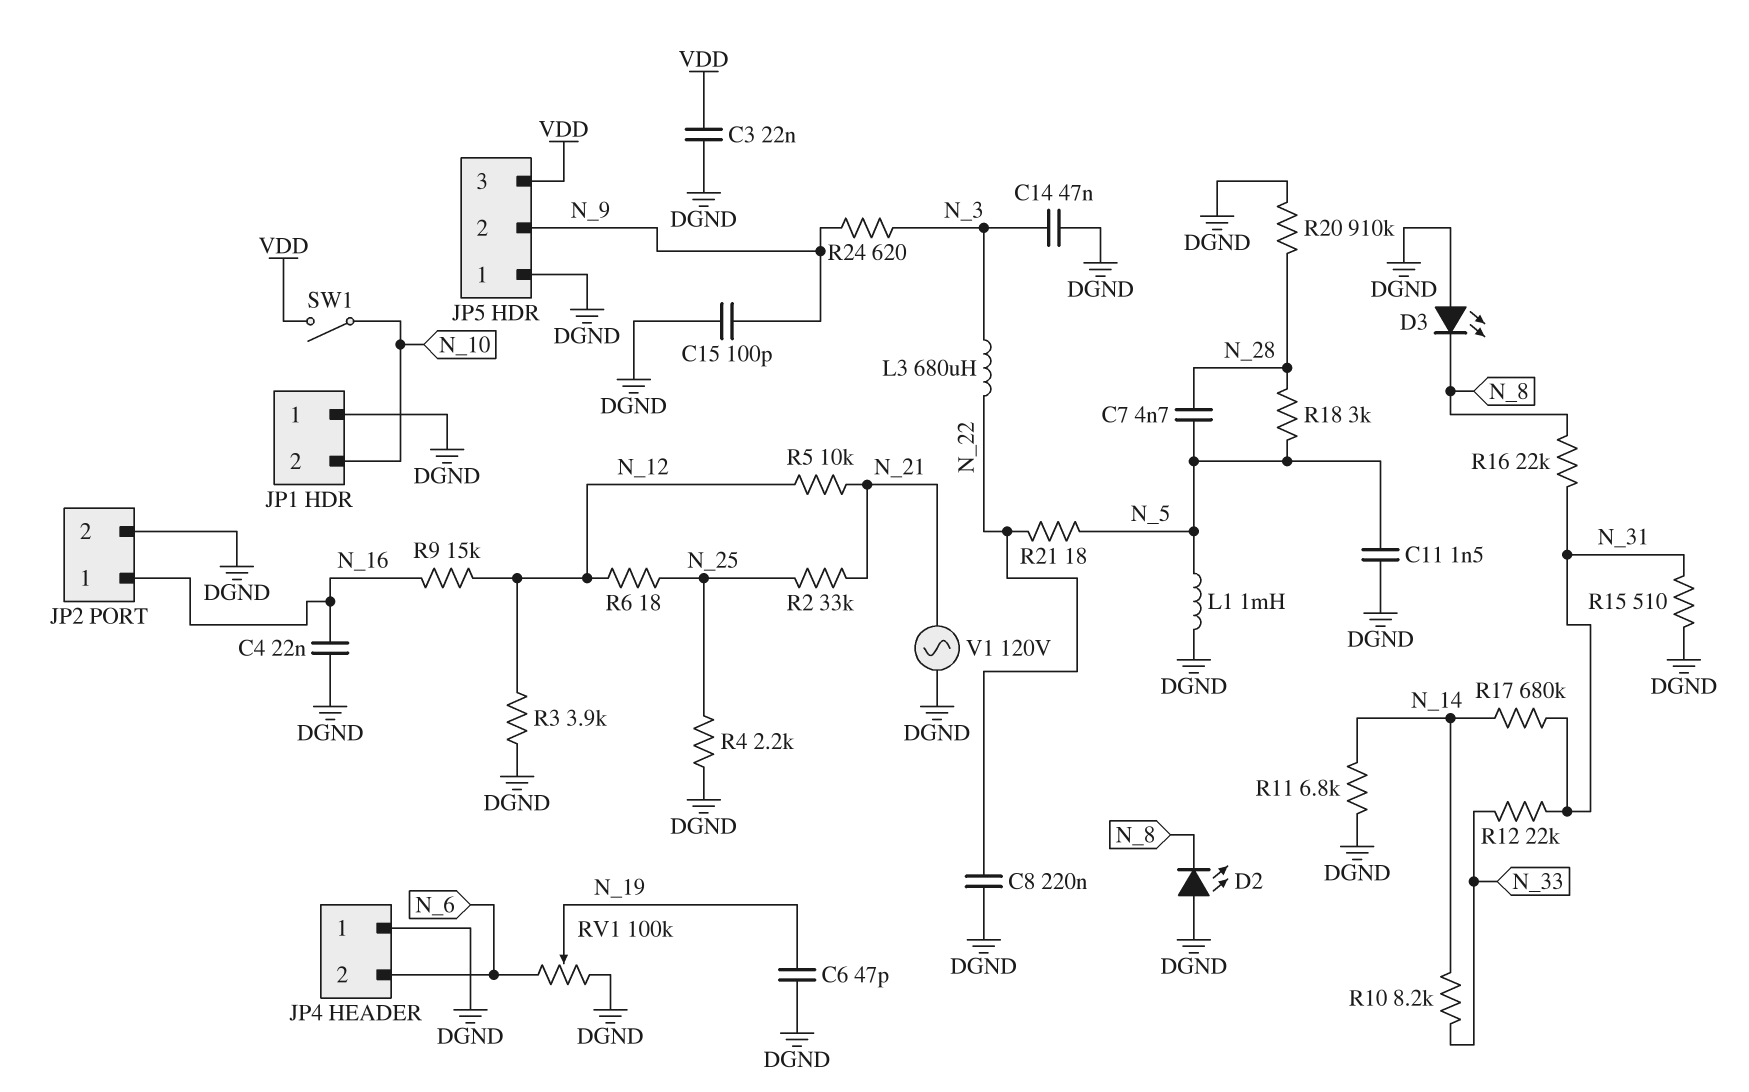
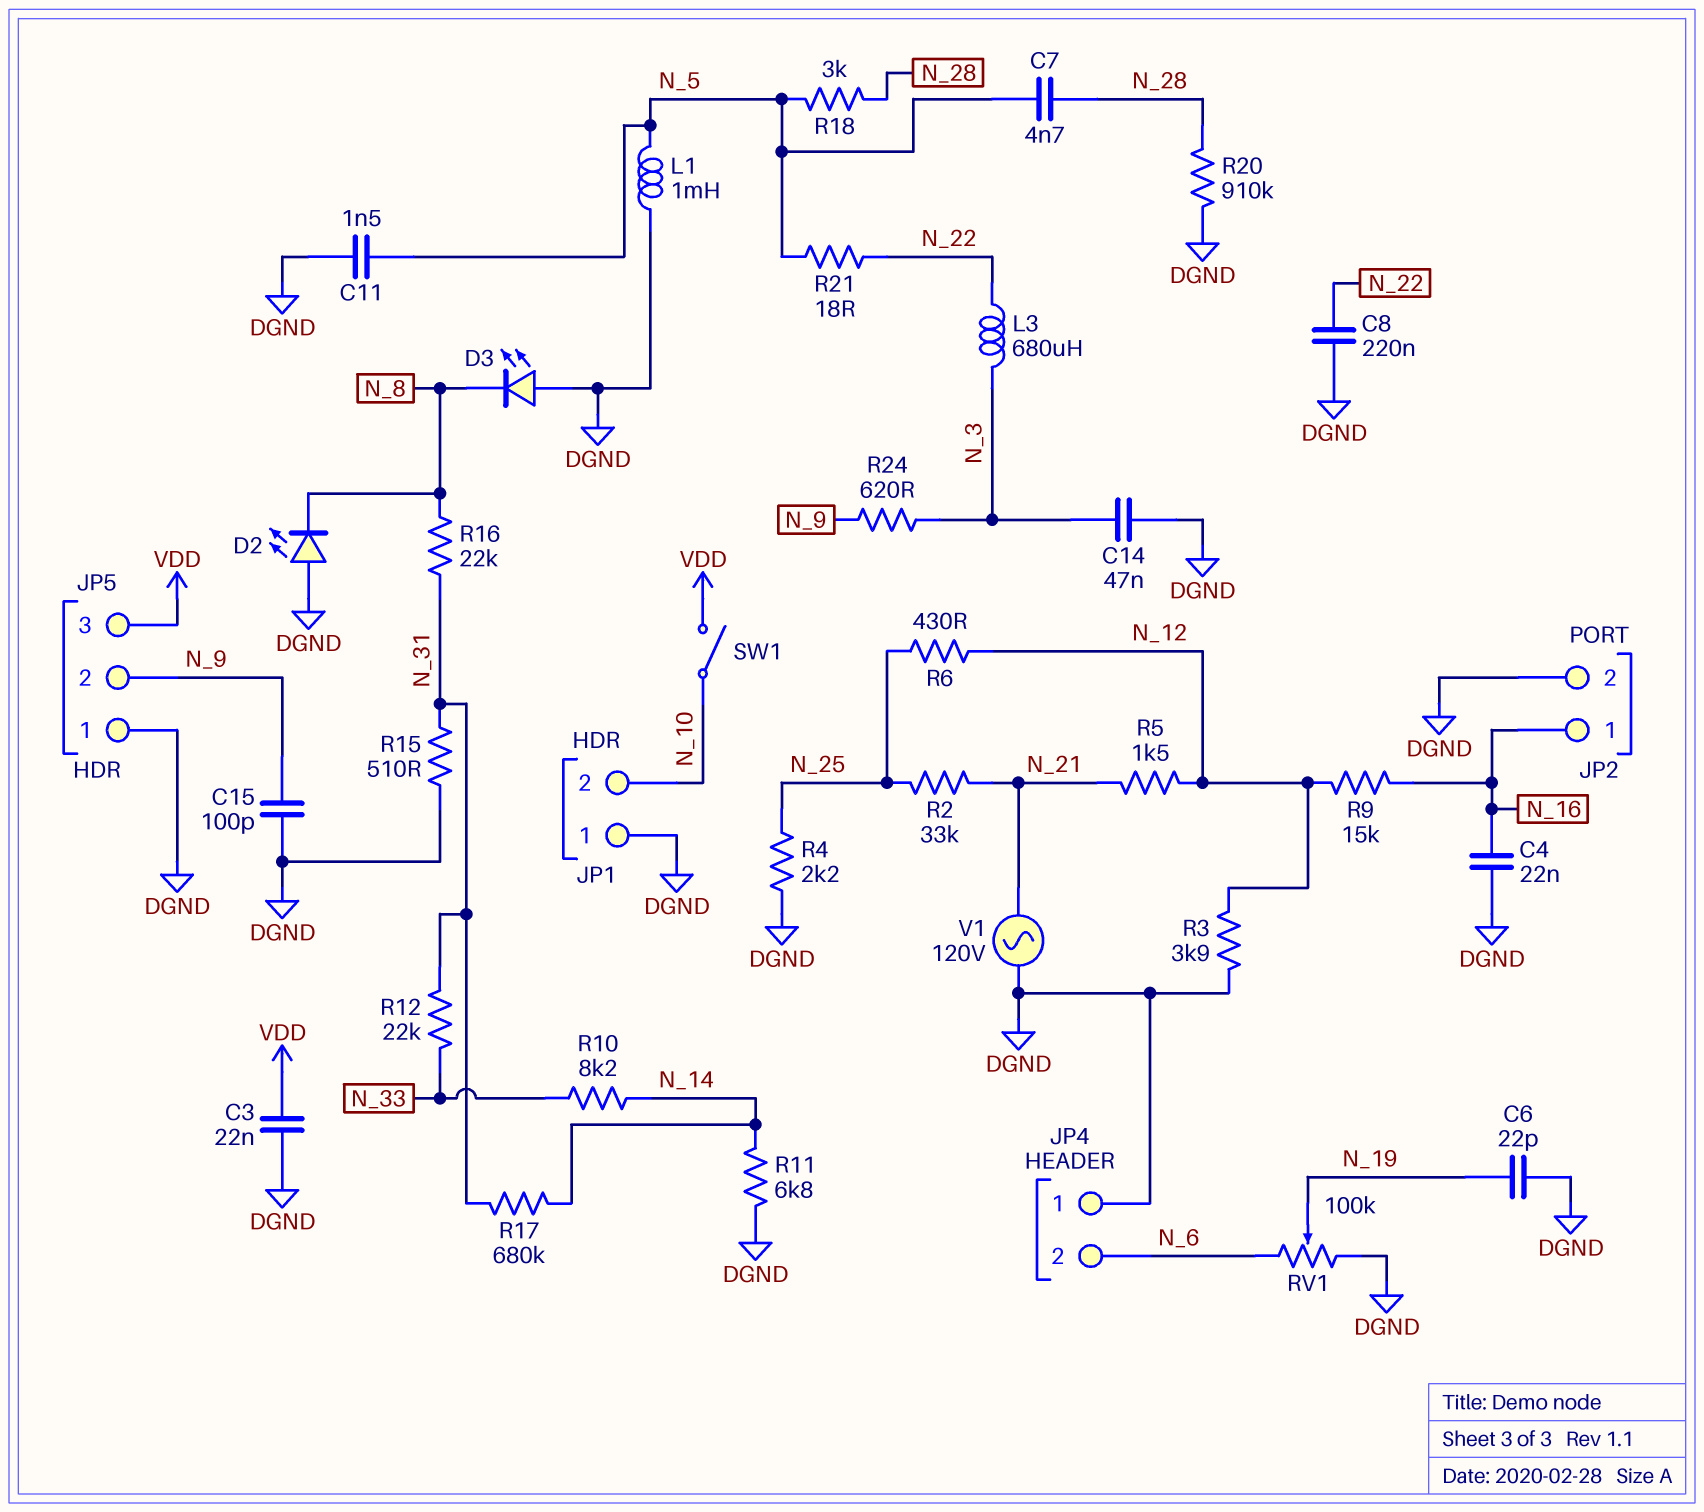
C6: 47pF (DGND, N_19) -> 22pF (DGND, N_19)
R5: 10k (N_12, N_21) -> 1.5k (N_12, N_21)
R6: 18 (N_12, N_25) -> 430 (N_12, N_25)

